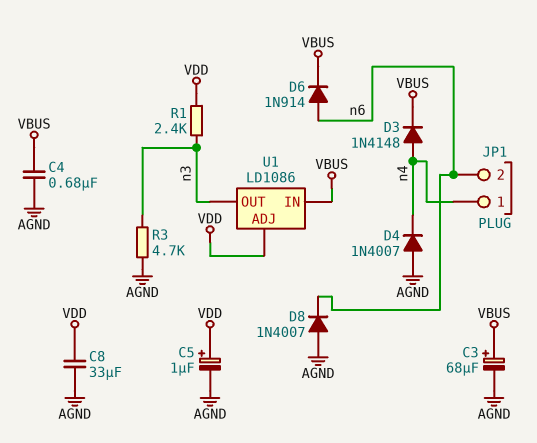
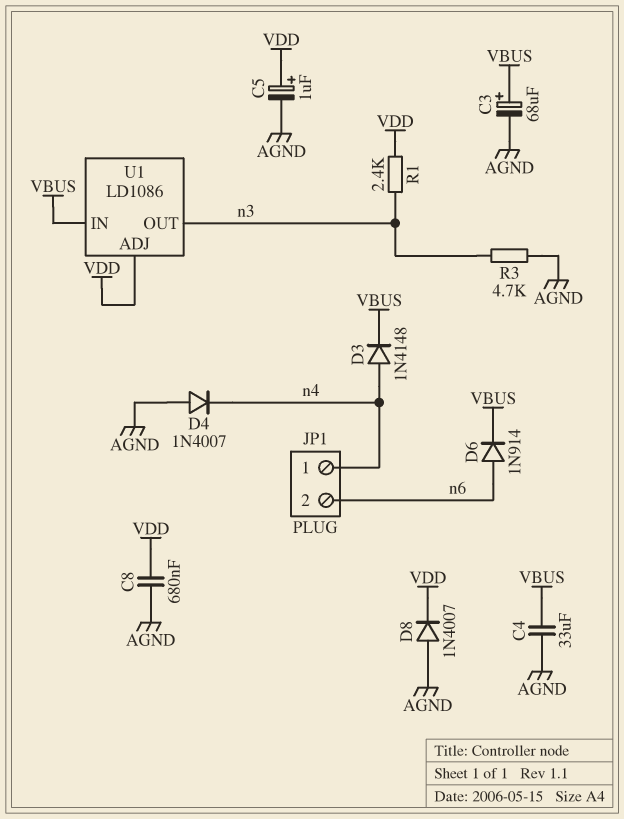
C4: 680nF (AGND, VBUS) -> 33uF (AGND, VBUS)
C8: 33uF (AGND, VDD) -> 680nF (AGND, VDD)
D8: diode 1N4007 (A AGND, K n6) -> diode 1N4007 (A AGND, K VDD)

